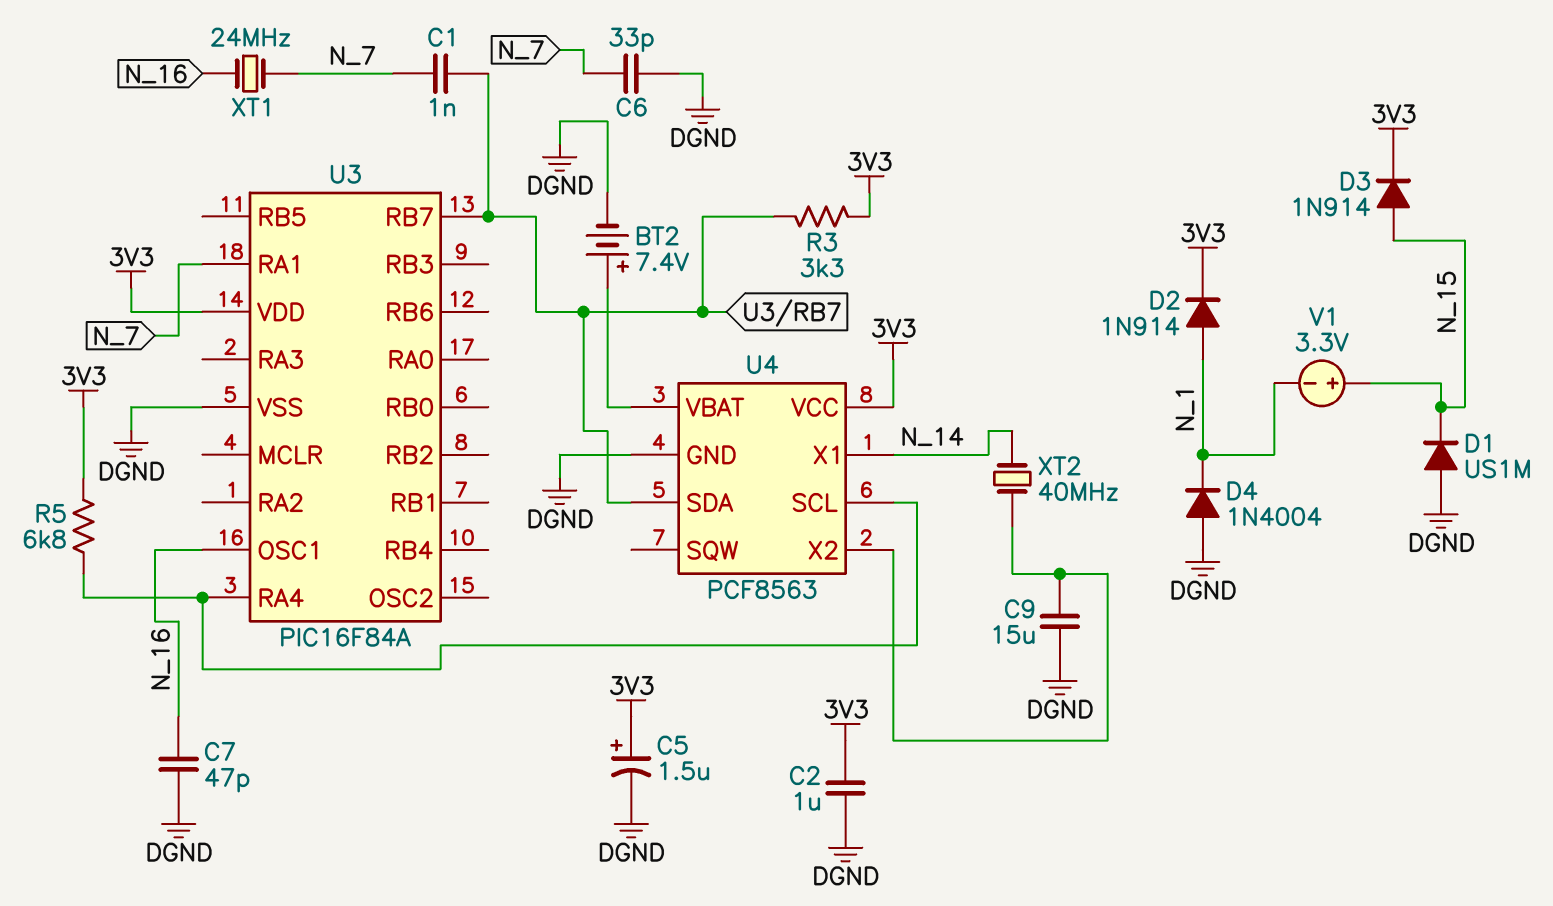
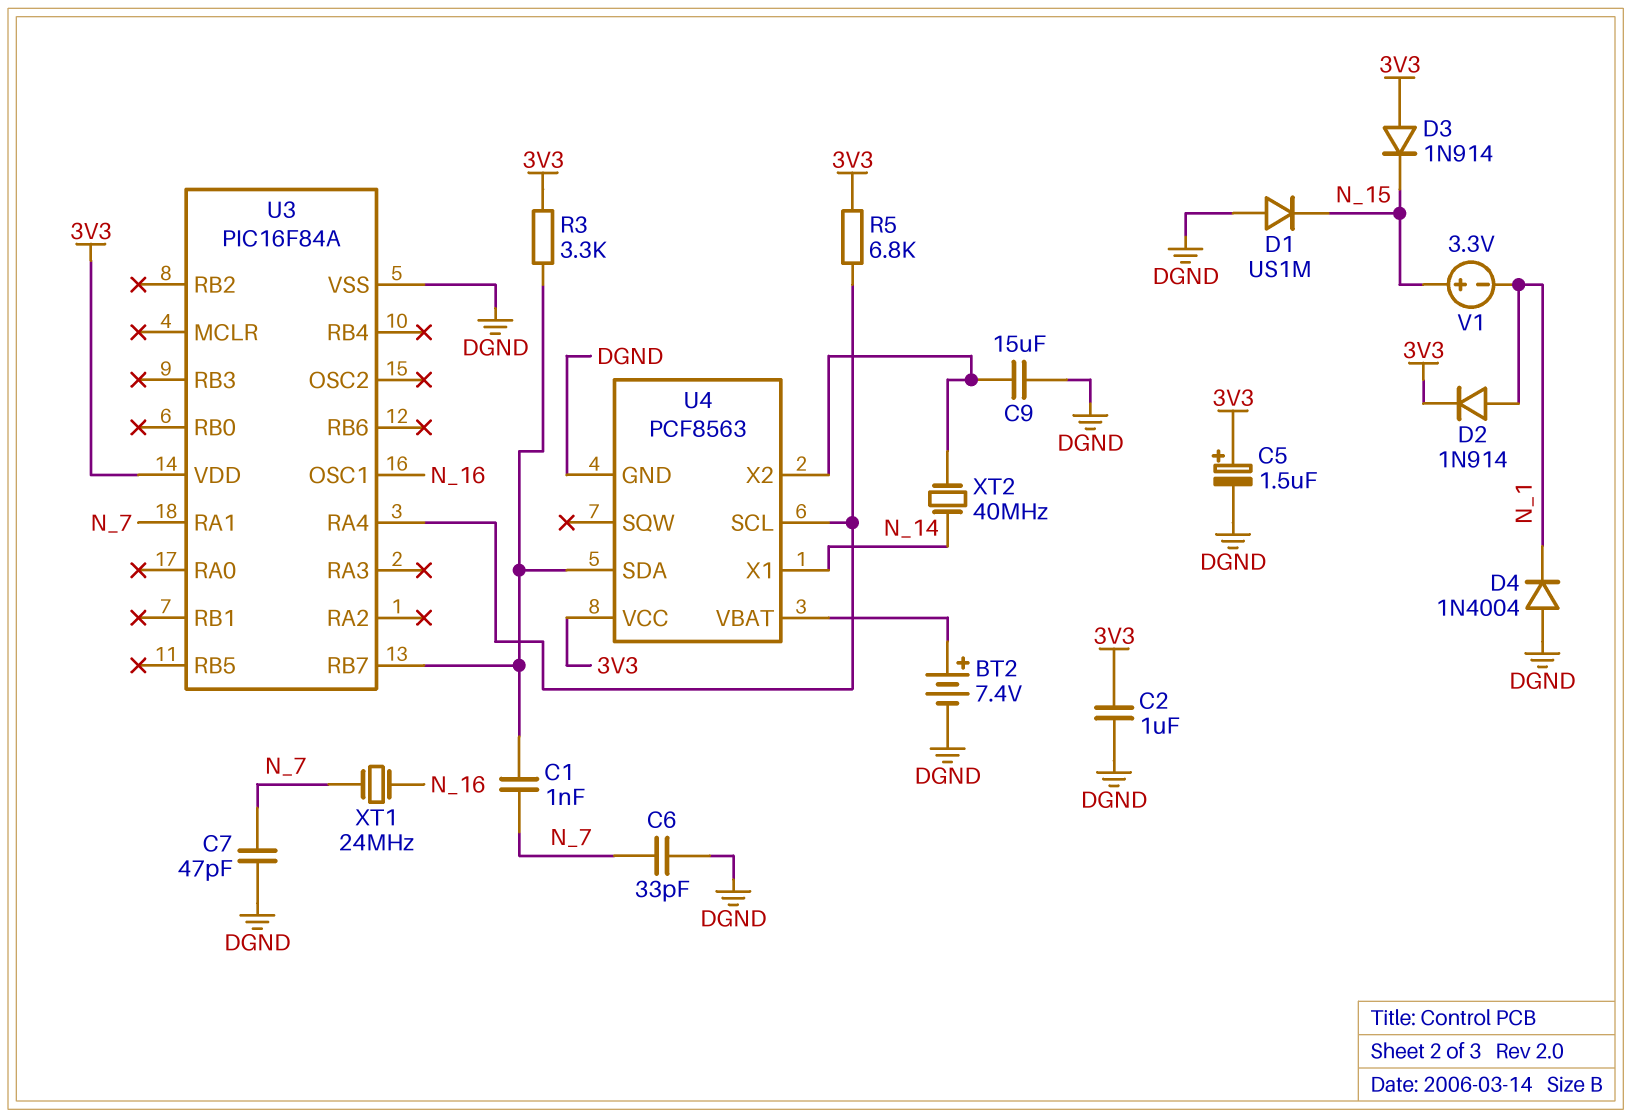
C7: 47pF (DGND, N_16) -> 47pF (DGND, N_7)
D3: diode 1N914 (A N_15, K 3V3) -> diode 1N914 (A 3V3, K N_15)

